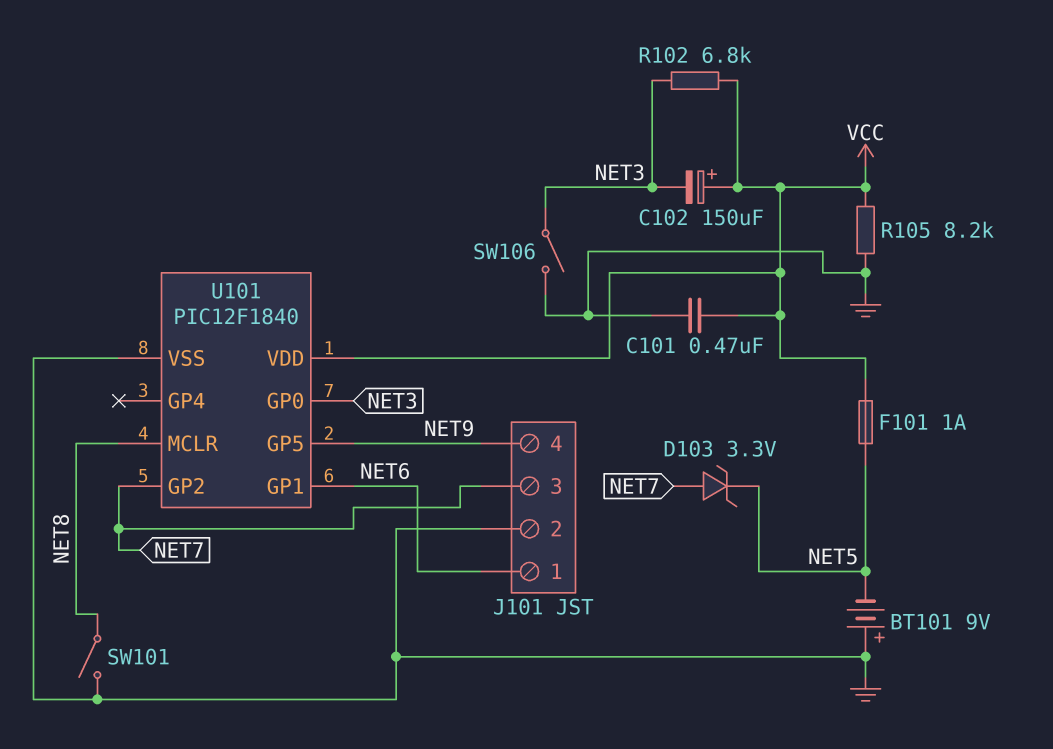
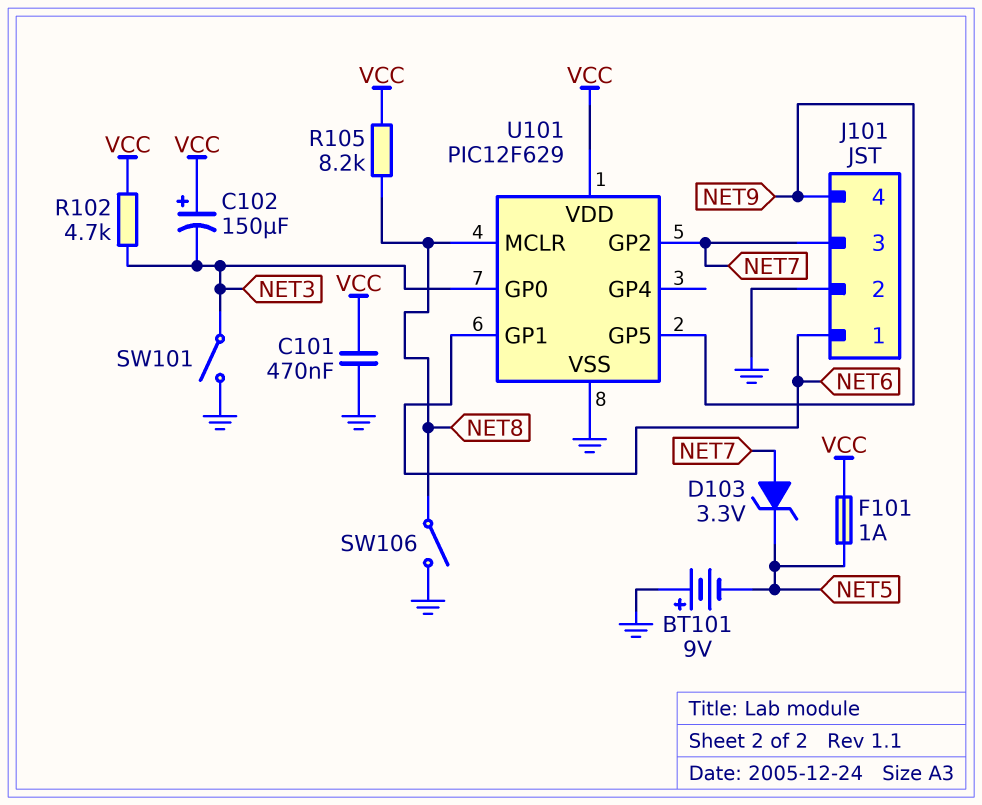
R102: 6.8k (NET3, VCC) -> 4.7k (NET3, VCC)
R105: 8.2k (GND, VCC) -> 8.2k (NET8, VCC)
SW101: switch (GND, NET8) -> switch (GND, NET3)
SW106: switch (GND, NET3) -> switch (GND, NET8)
U101: PIC12F1840 -> PIC12F629

